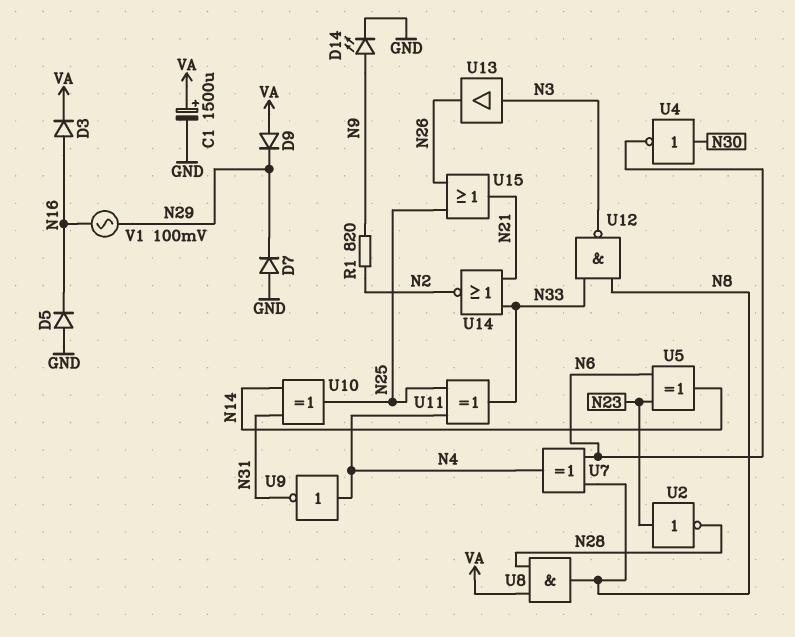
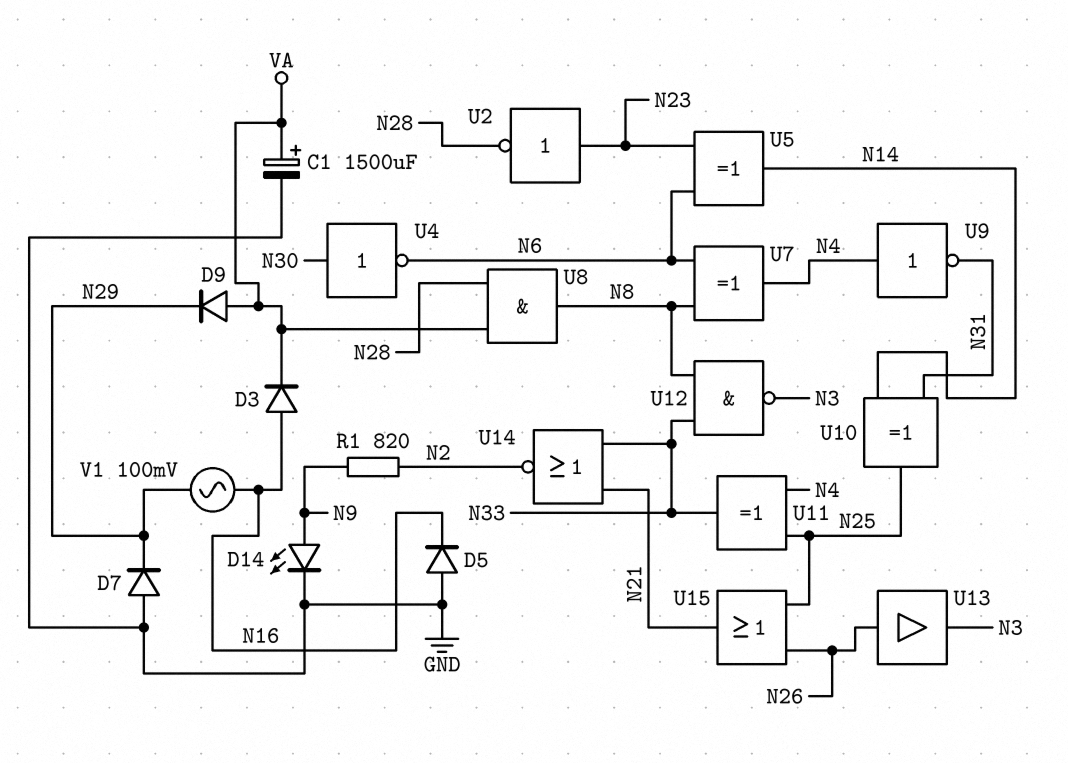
U13: buffer (in N3, out N26) -> buffer (in N26, out N3)

